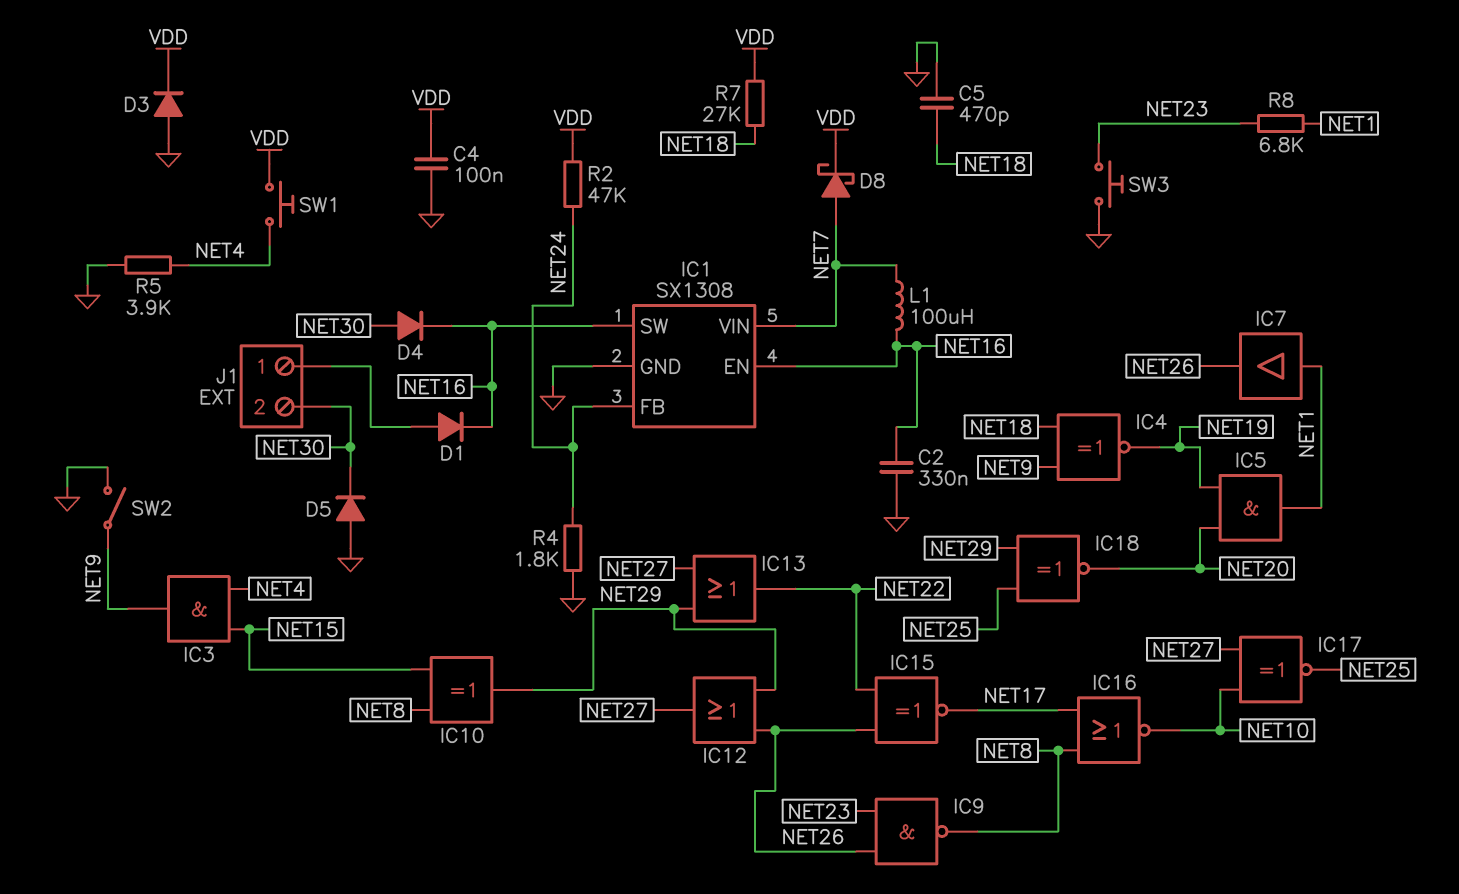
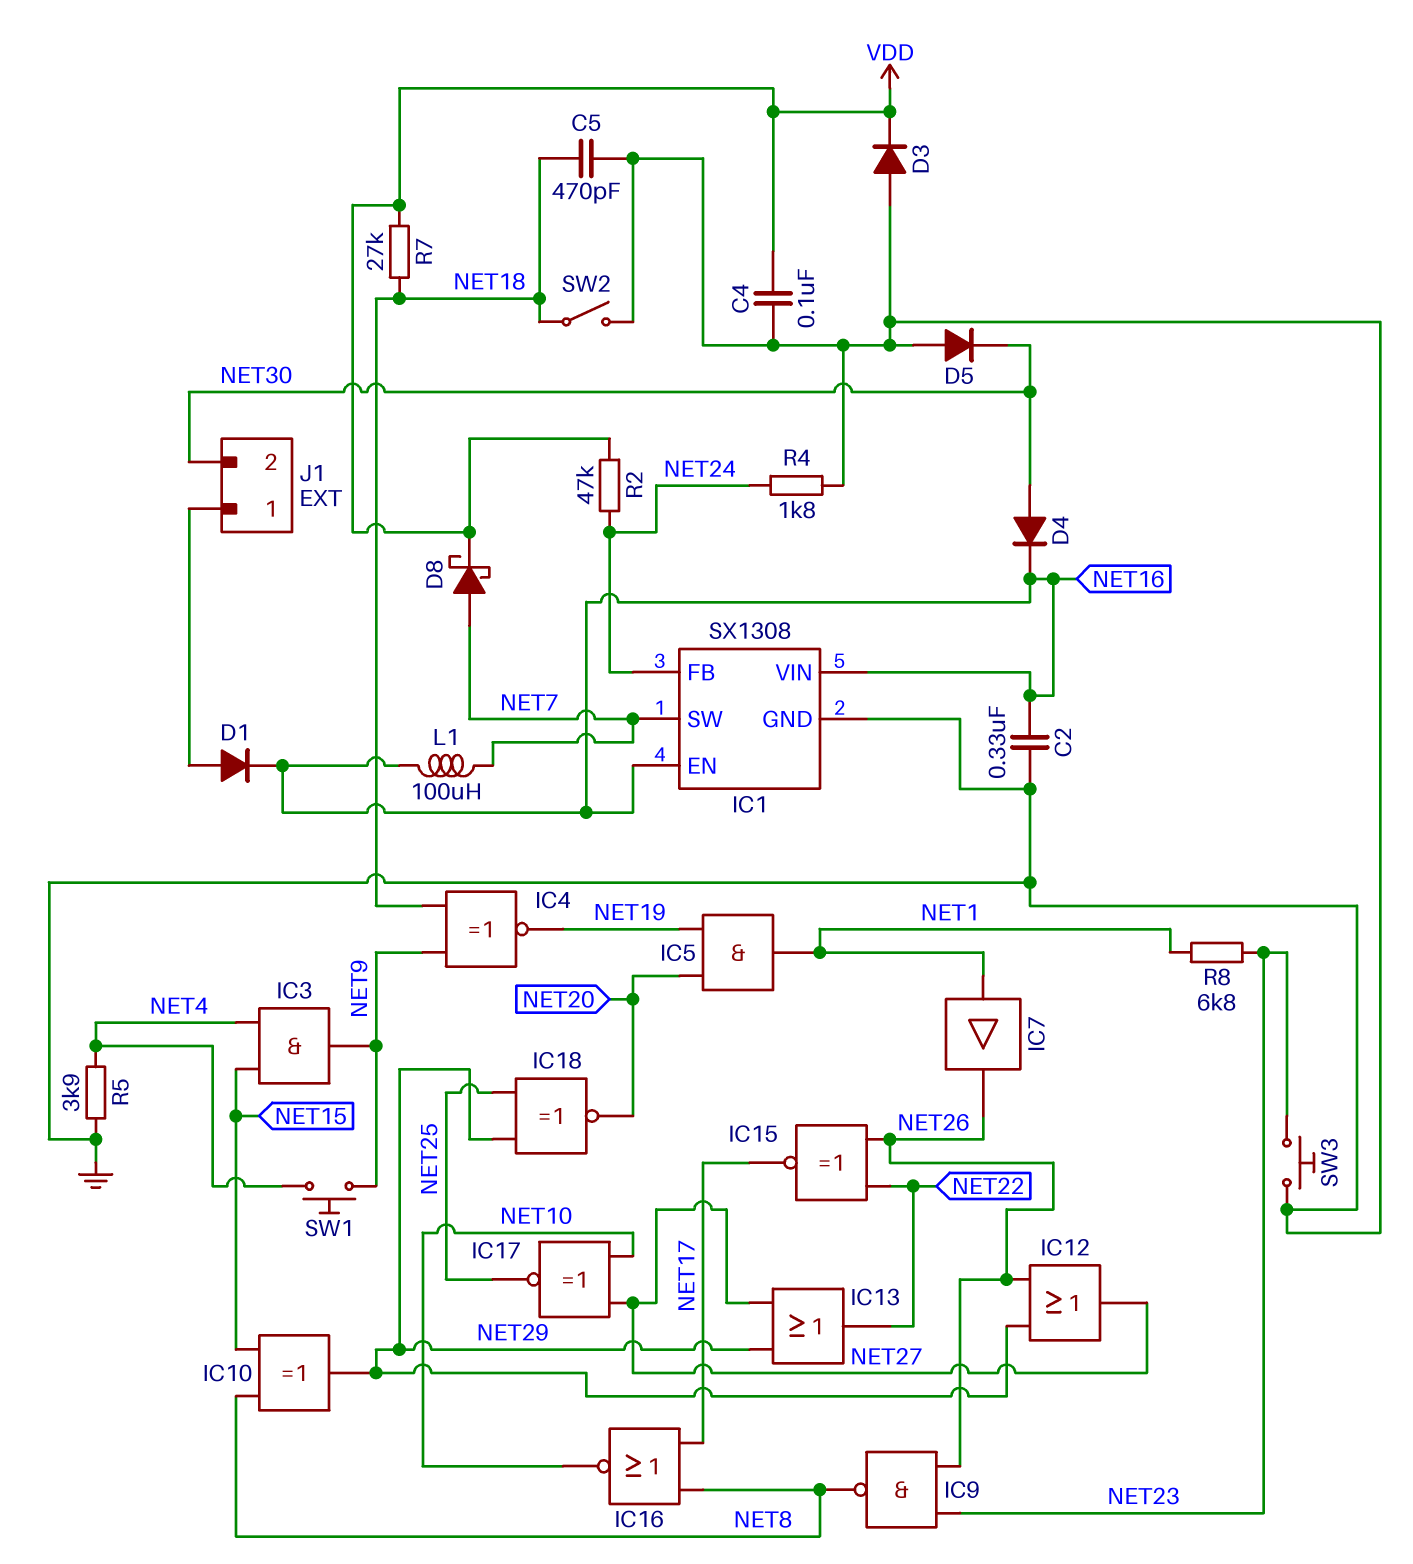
IC1 pin SW: NET16 -> NET7
IC1 pin VIN: NET7 -> NET16
SW1: button (NET4, VDD) -> button (NET4, NET9)
SW2: switch (GND, NET9) -> switch (GND, NET18)

